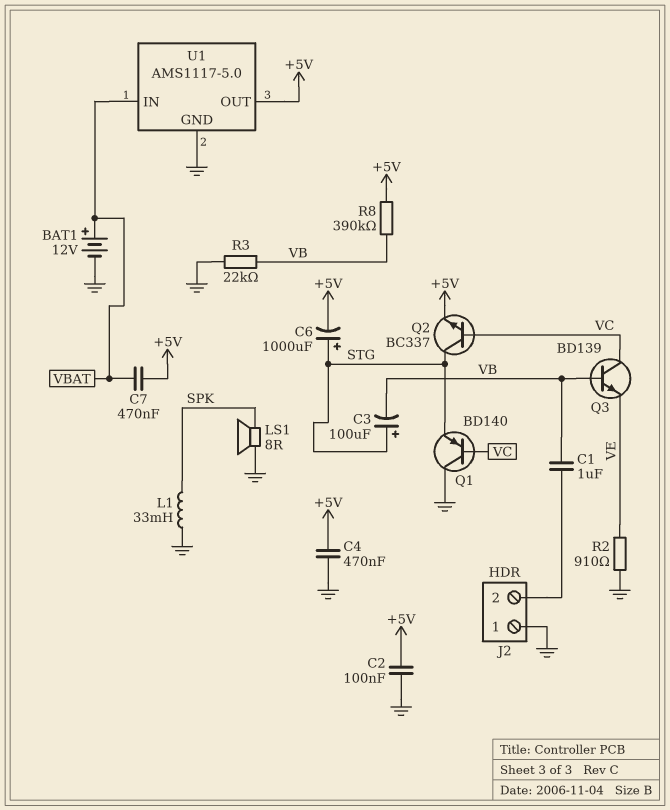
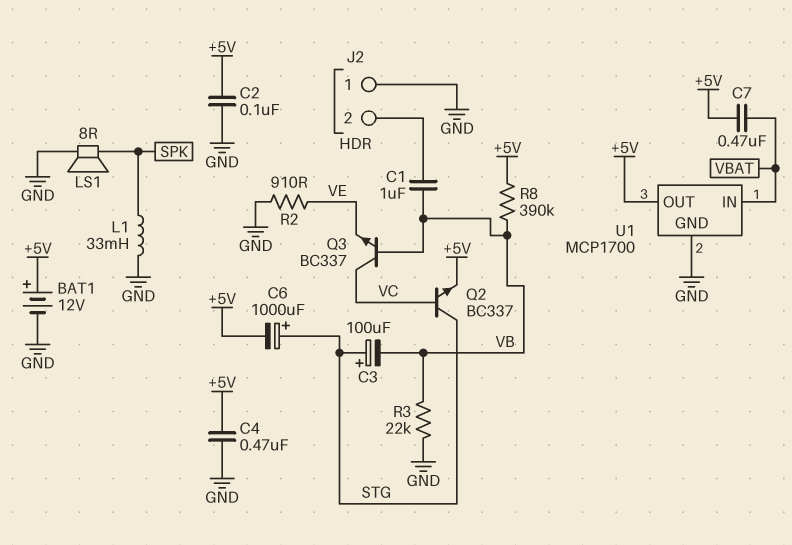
BAT1: 12V (plus VBAT, minus GND) -> 12V (plus +5V, minus GND)
Q1: PNP BD140 (B VC, C GND, E STG) -> none
Q3: NPN BD139 (B VB, C VC, E VE) -> NPN BC337 (B VB, C VC, E VE)
U1: AMS1117-5.0 -> MCP1700

